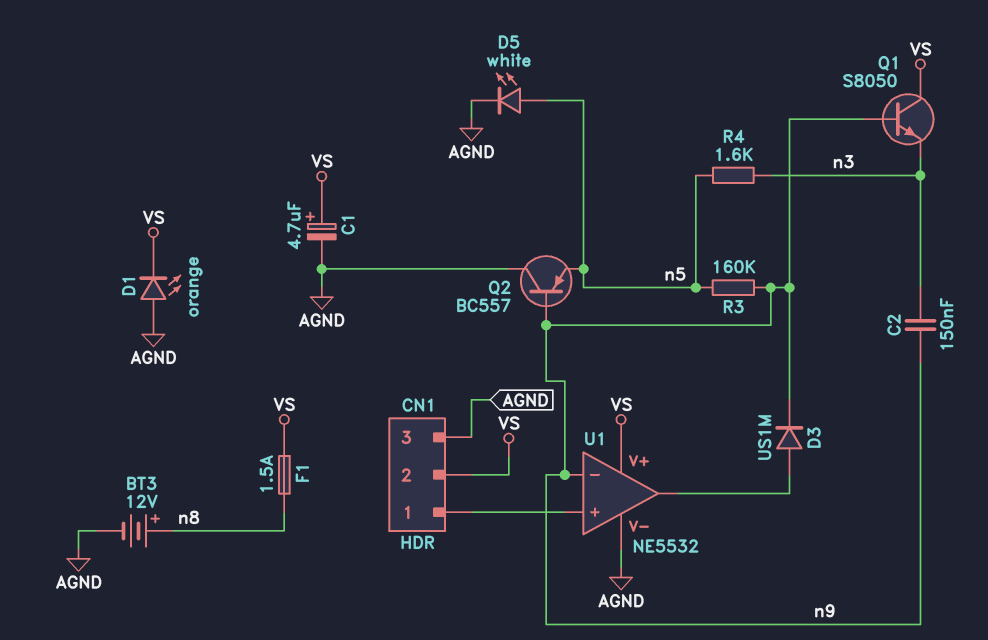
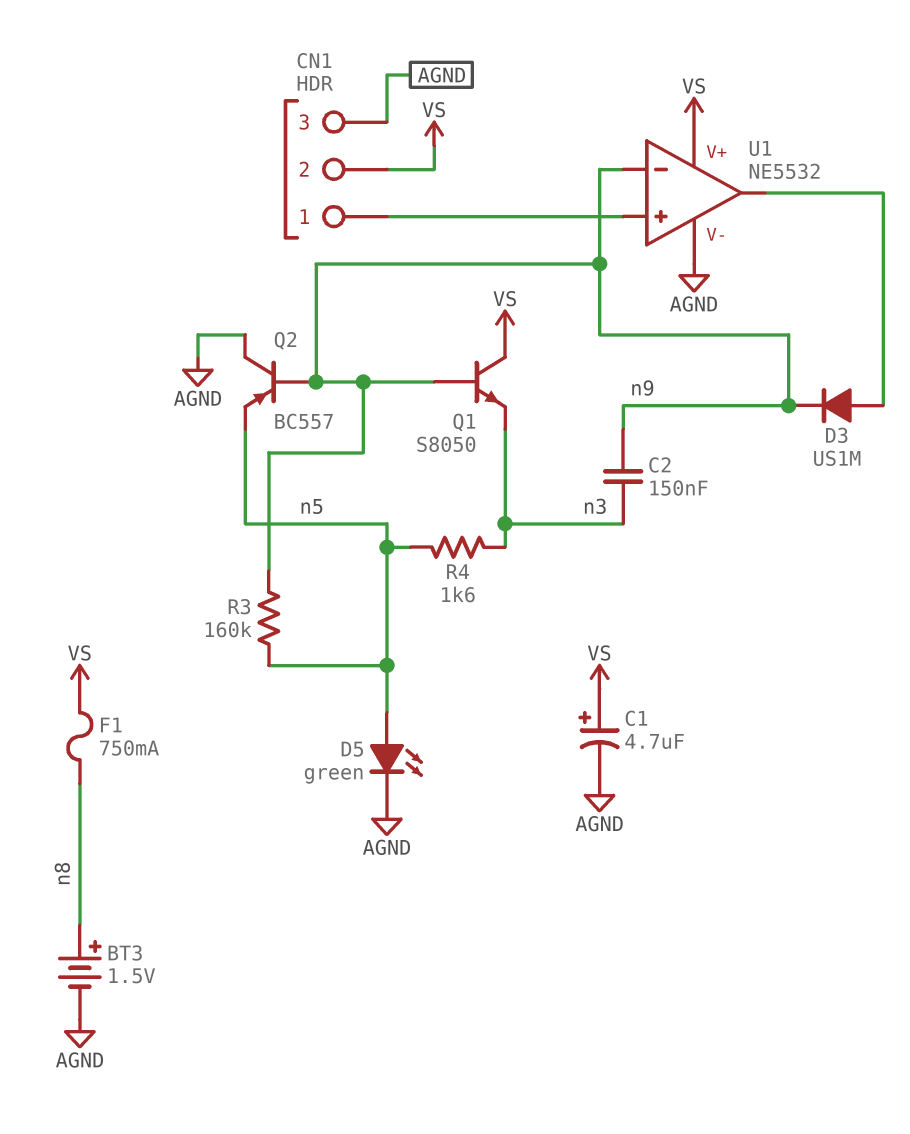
BT3: 12V (plus n8, minus AGND) -> 1.5V (plus n8, minus AGND)
D1: LED orange (A AGND, K VS) -> none
D5: LED white (A n5, K AGND) -> LED green (A n5, K AGND)
F1: 1.5A (VS, n8) -> 750mA (VS, n8)

